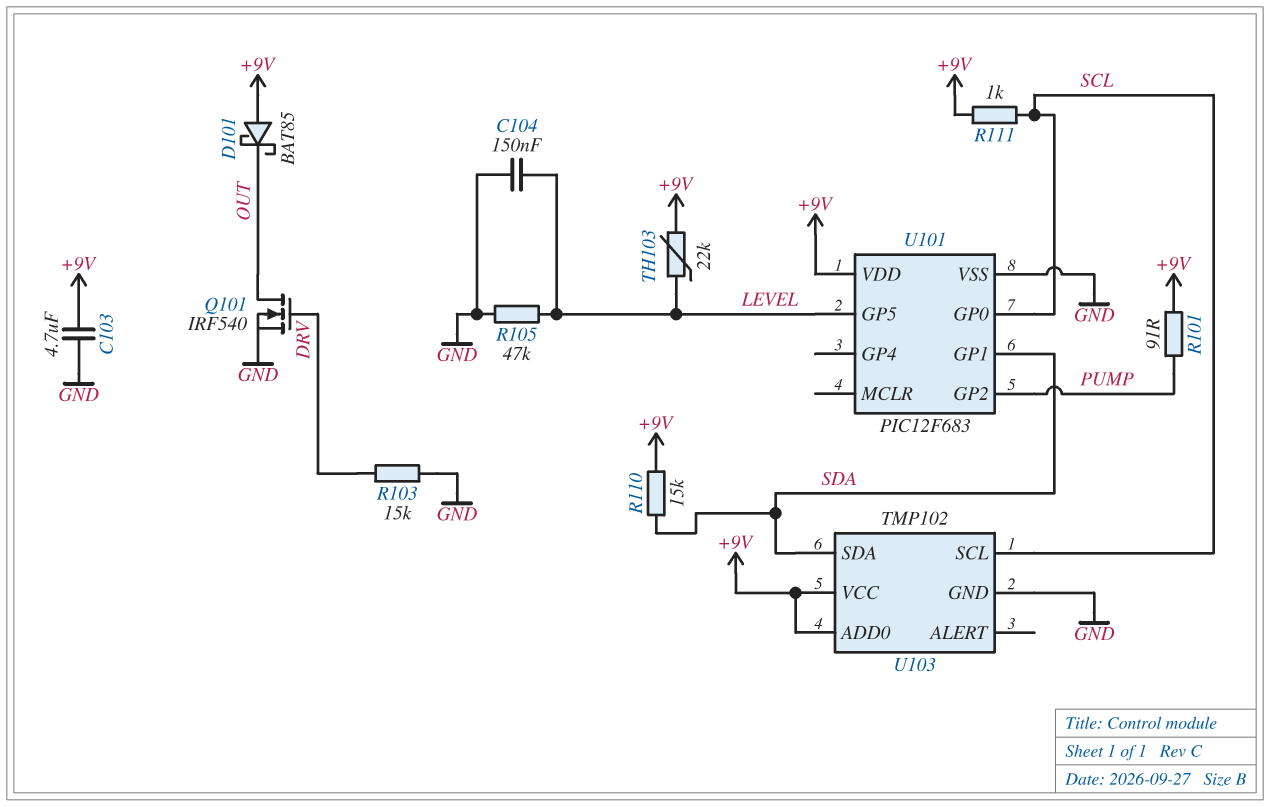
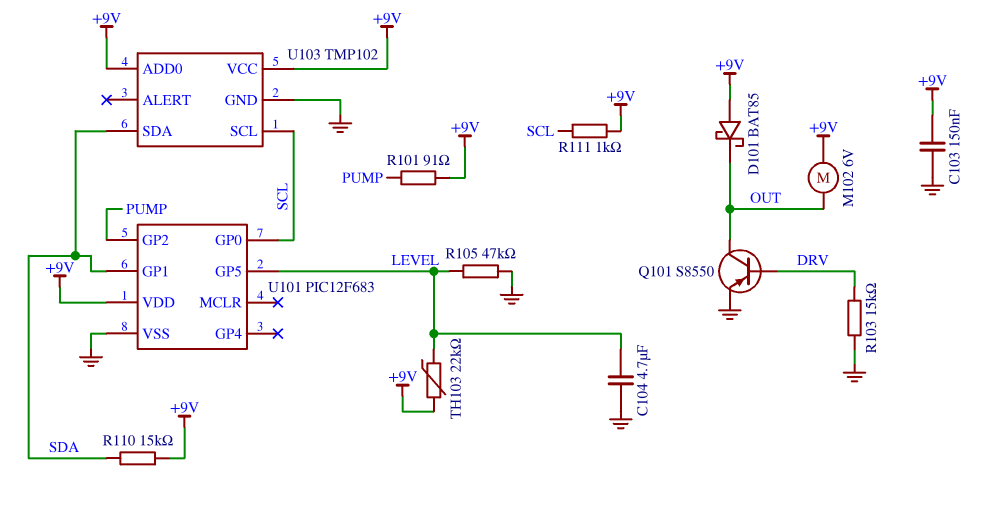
C103: 4.7uF (+9V, GND) -> 150nF (+9V, GND)
C104: 150nF (GND, LEVEL) -> 4.7uF (GND, LEVEL)
M102: none -> motor 6V (+9V, OUT)
Q101: NMOS IRF540 (G DRV, D OUT, S GND) -> PNP S8550 (B DRV, C OUT, E GND)

